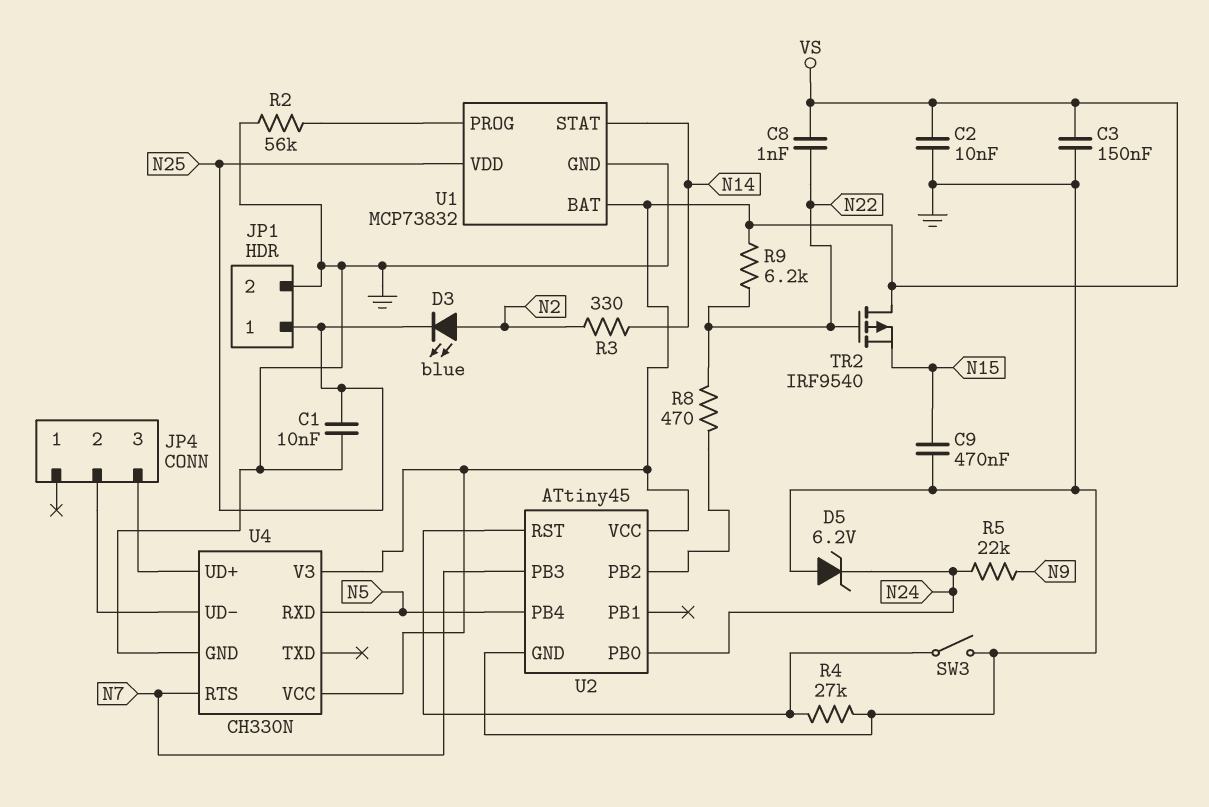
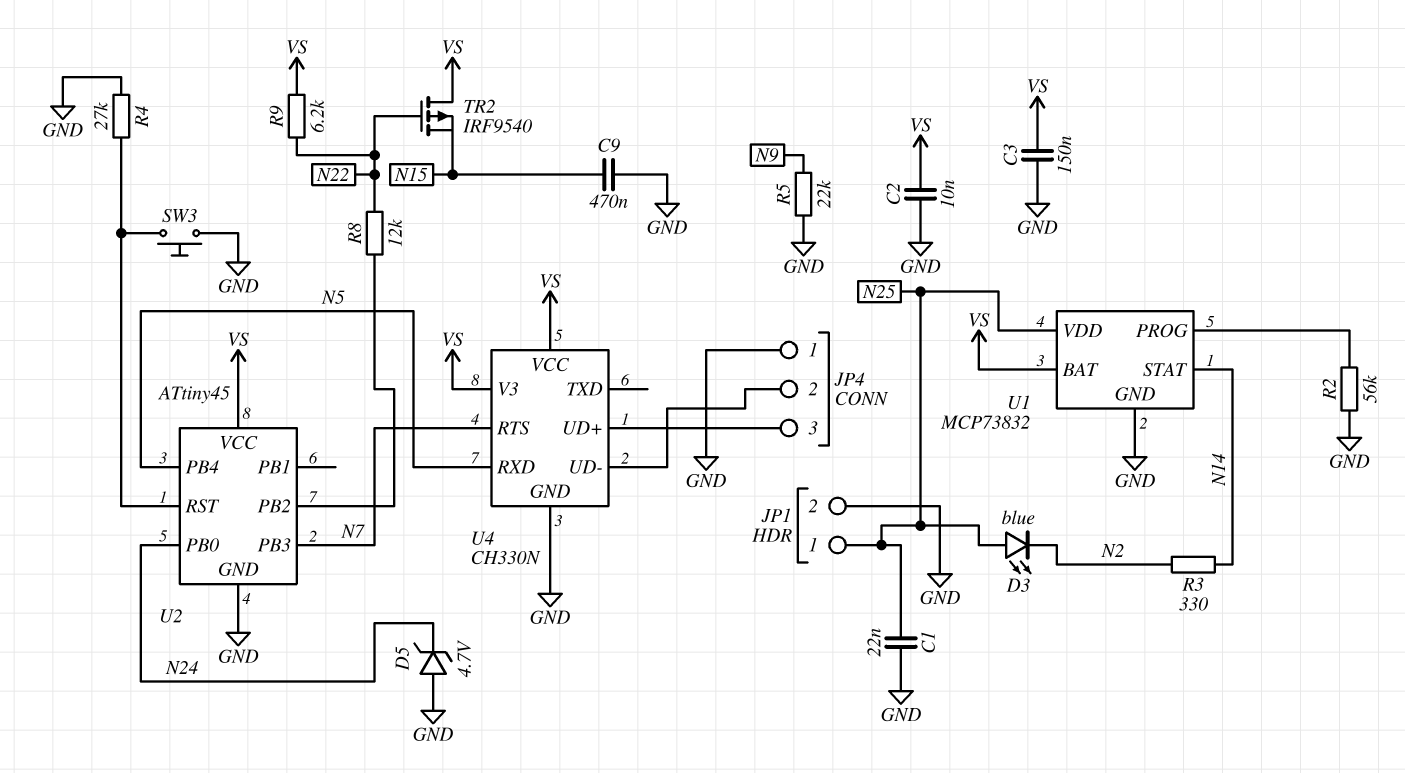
C1: 10nF (GND, N25) -> 22nF (GND, N25)
C8: 1nF (N22, VS) -> none
D3: LED blue (A N2, K N25) -> LED blue (A N25, K N2)
D5: zener 6.2V (A GND, K N24) -> zener 4.7V (A GND, K N24)
JP4 pin 1: none -> GND
R5: 22k (N9, N24) -> 22k (GND, N9)
R8: 470 (N22, U2/PB2) -> 12k (N22, U2/PB2)
SW3: switch (GND, U2/RST) -> button (GND, U2/RST)

